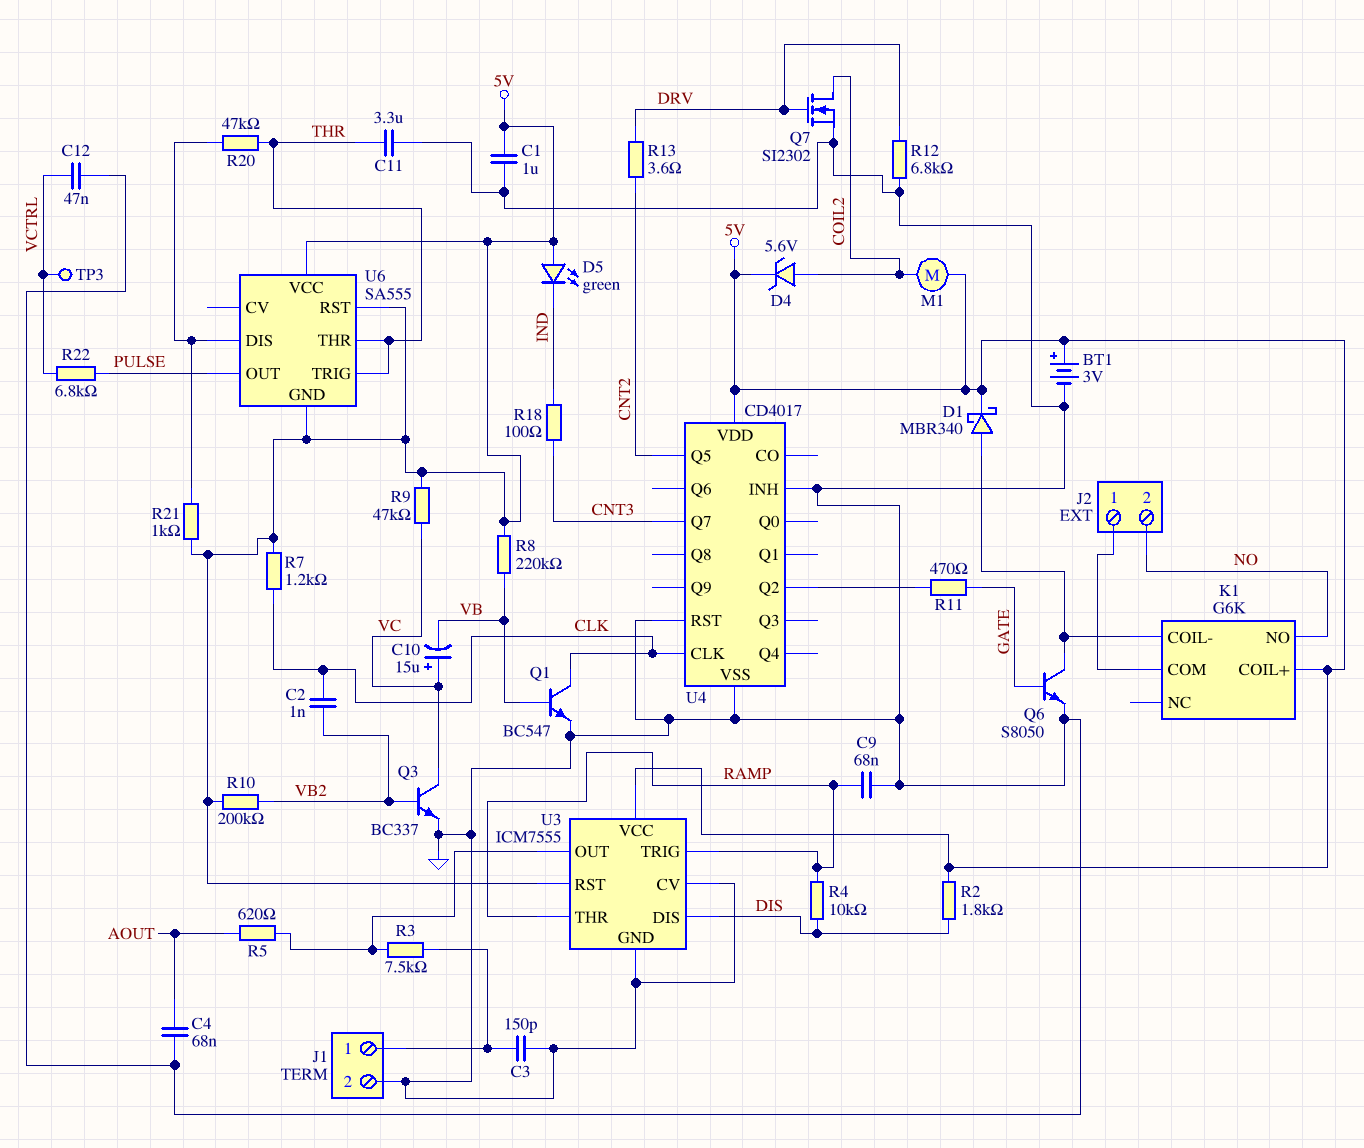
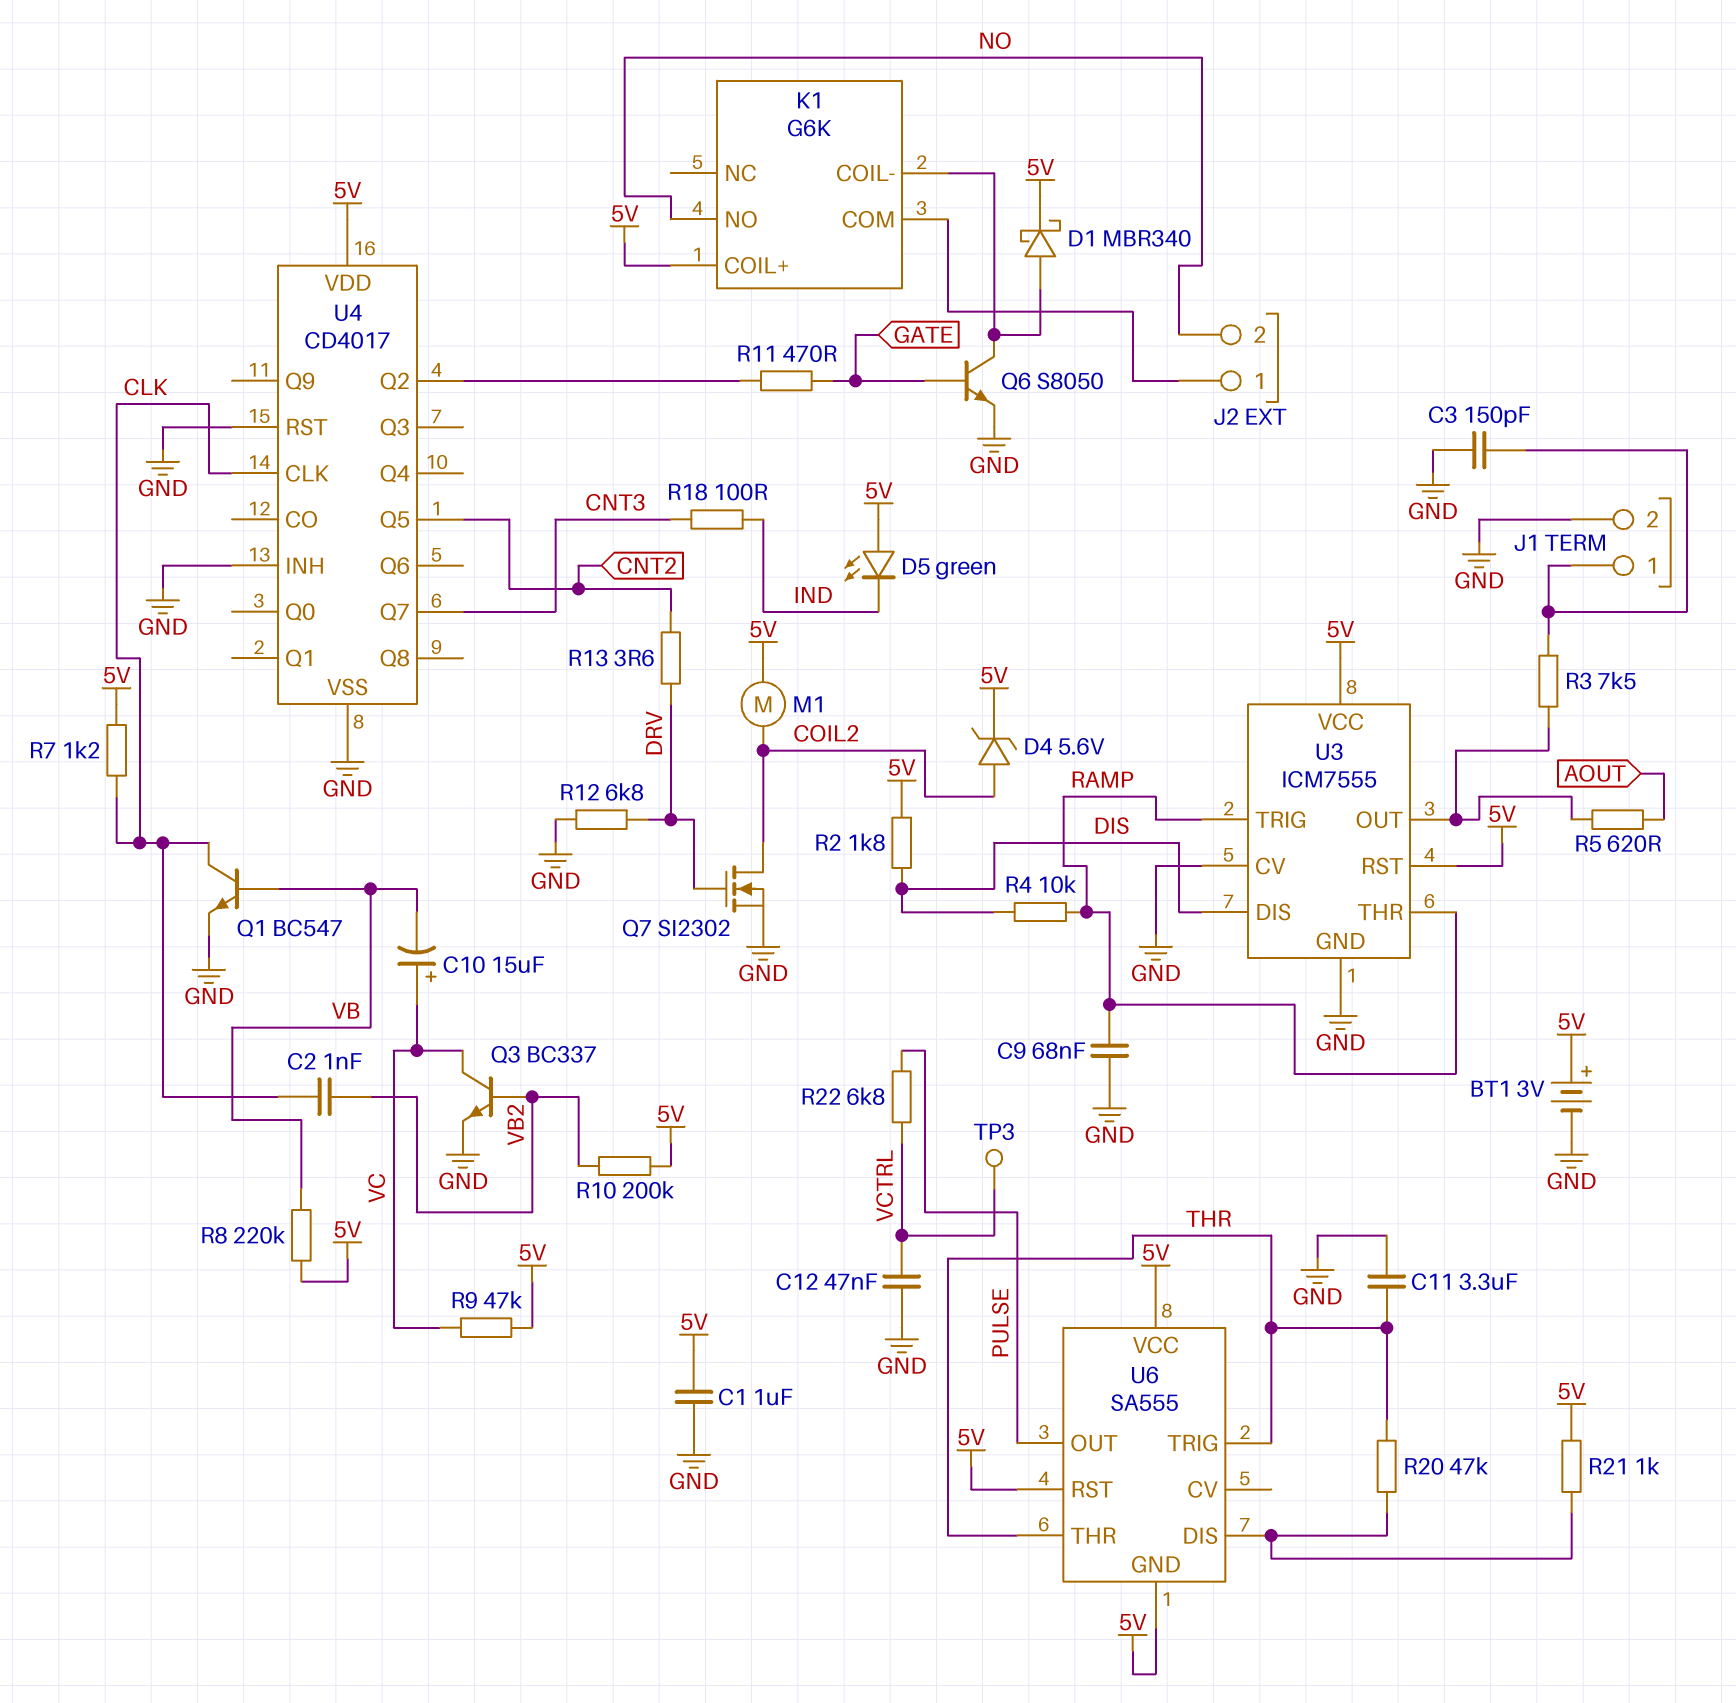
C4: 68nF (AOUT, GND) -> none

